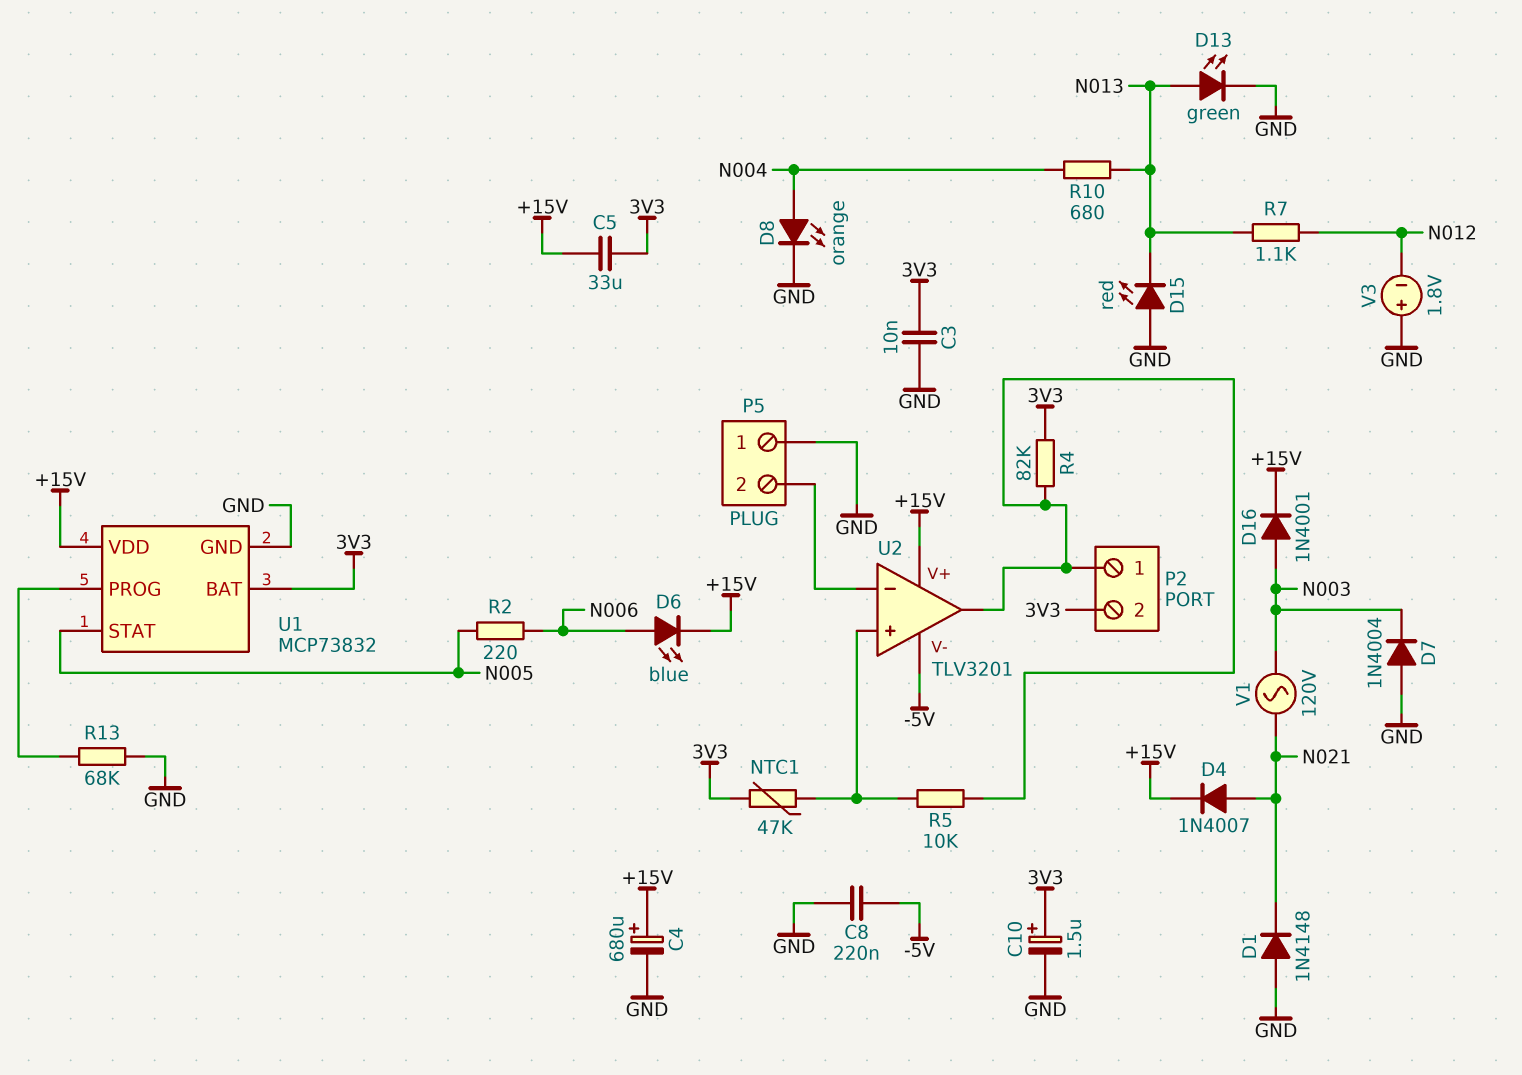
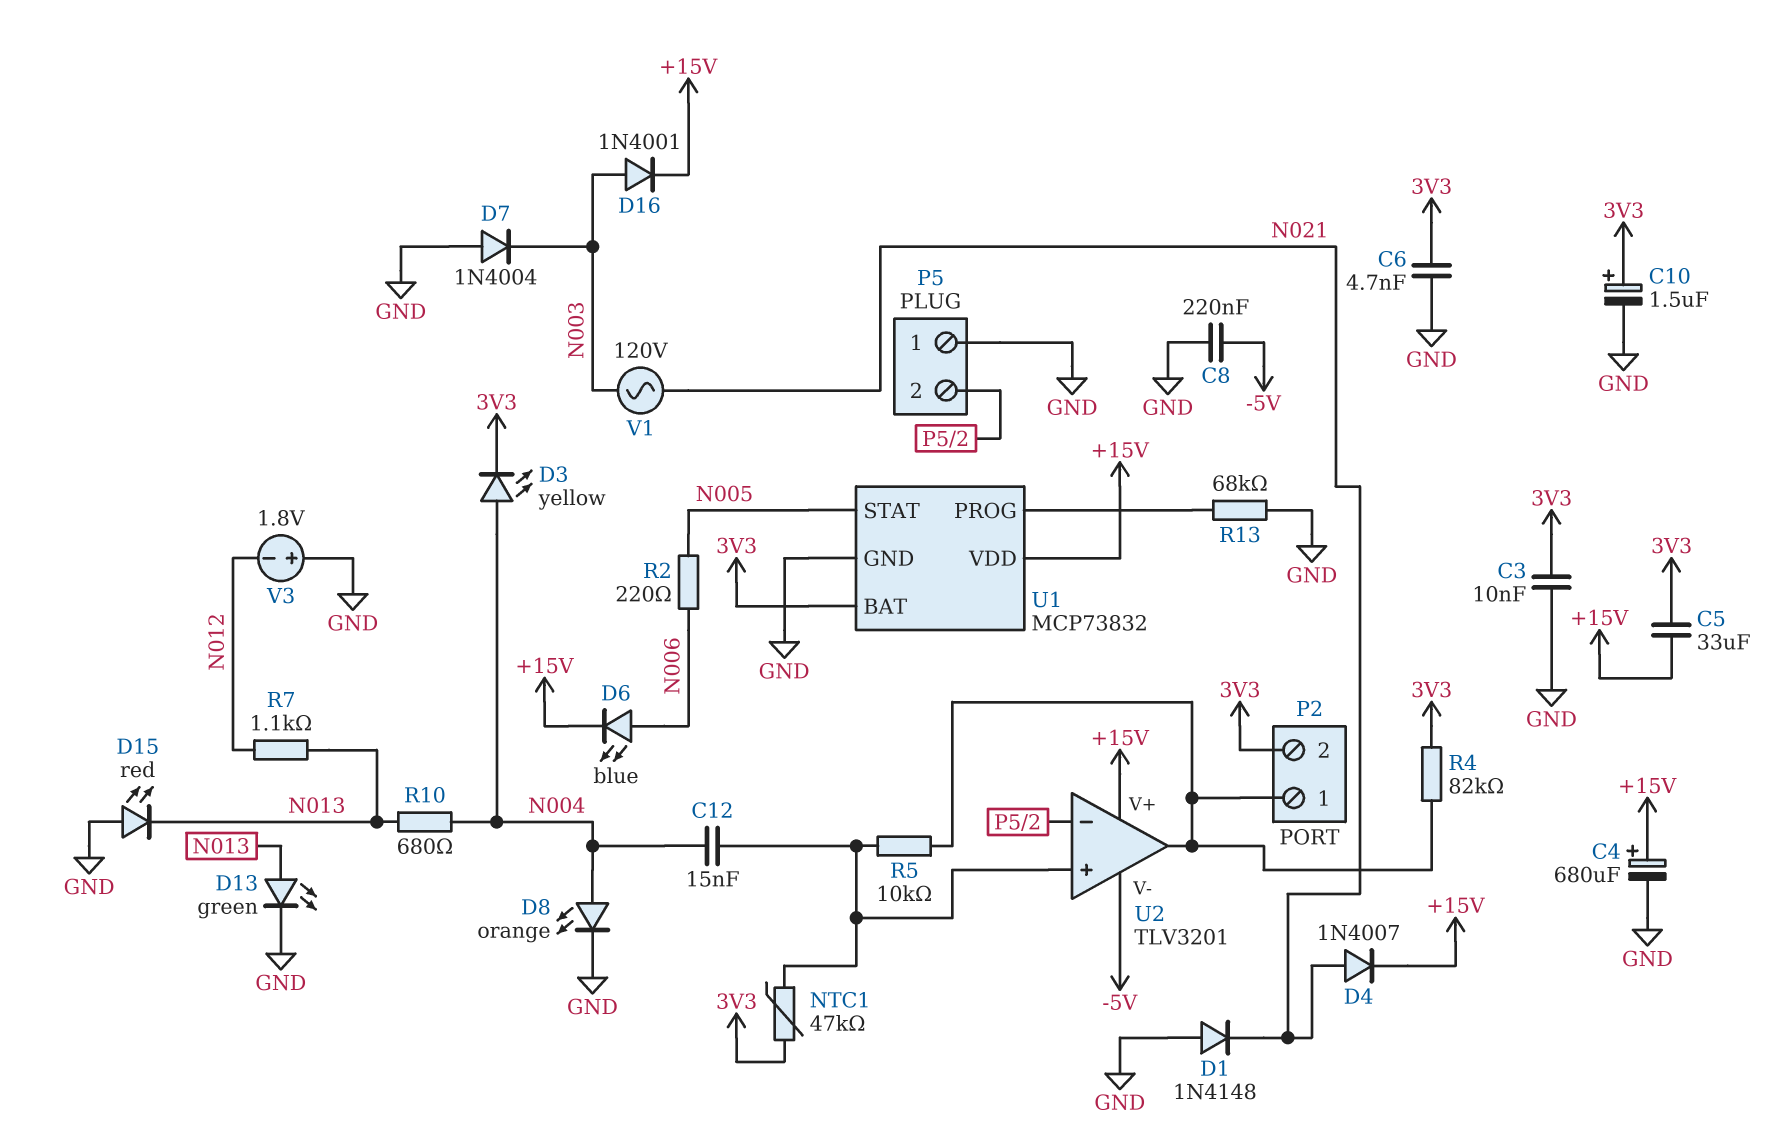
C6: none -> 4.7nF (3V3, GND)
C12: none -> 15nF (N004, U2/in+)
D3: none -> LED yellow (A N004, K 3V3)

